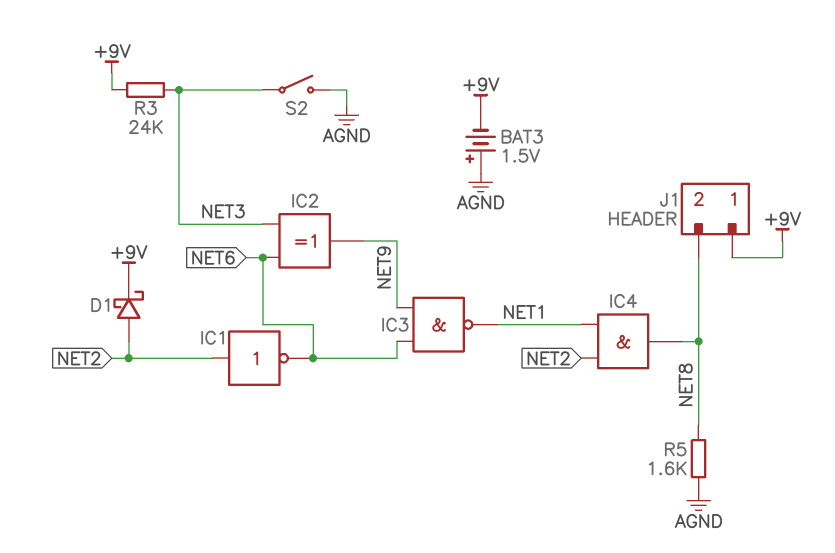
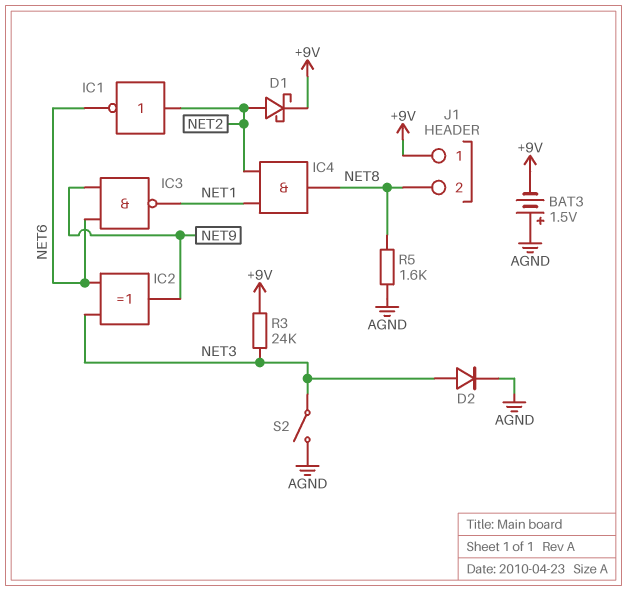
D2: none -> diode (A NET3, K AGND)

